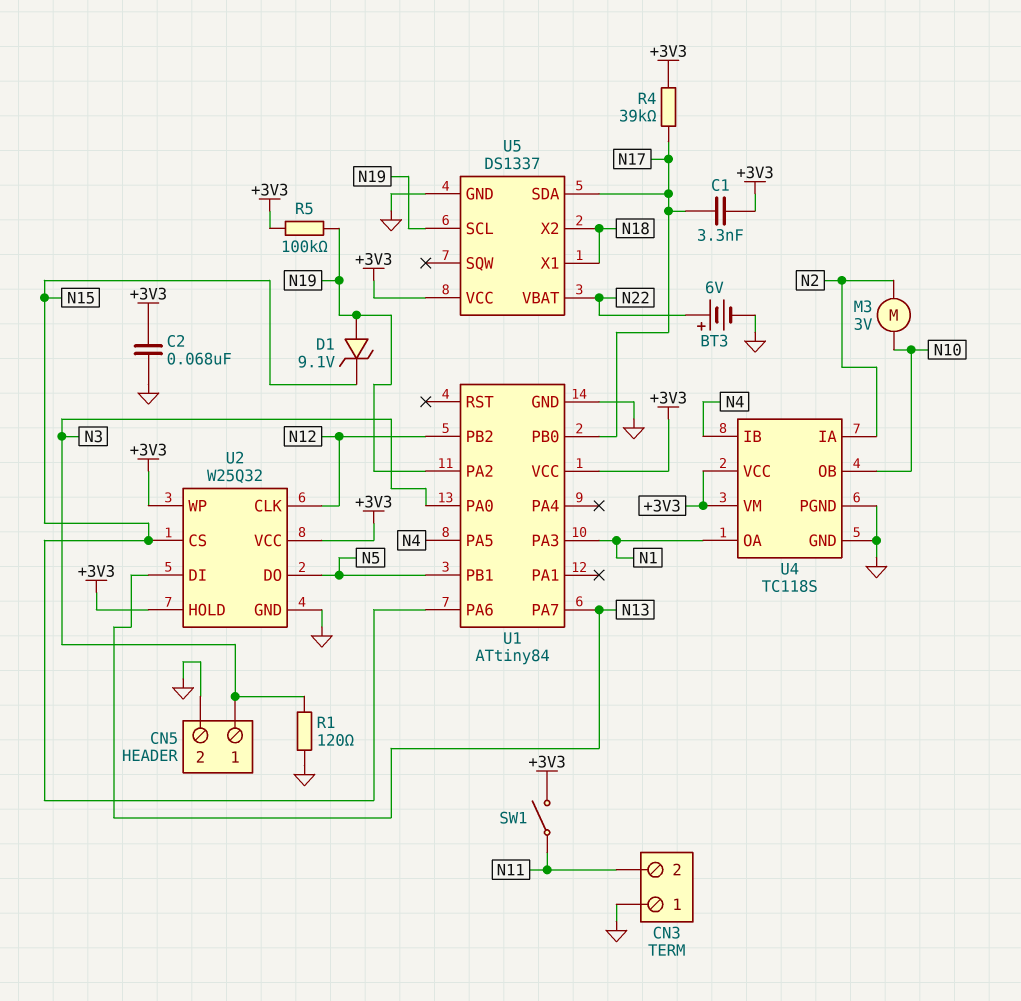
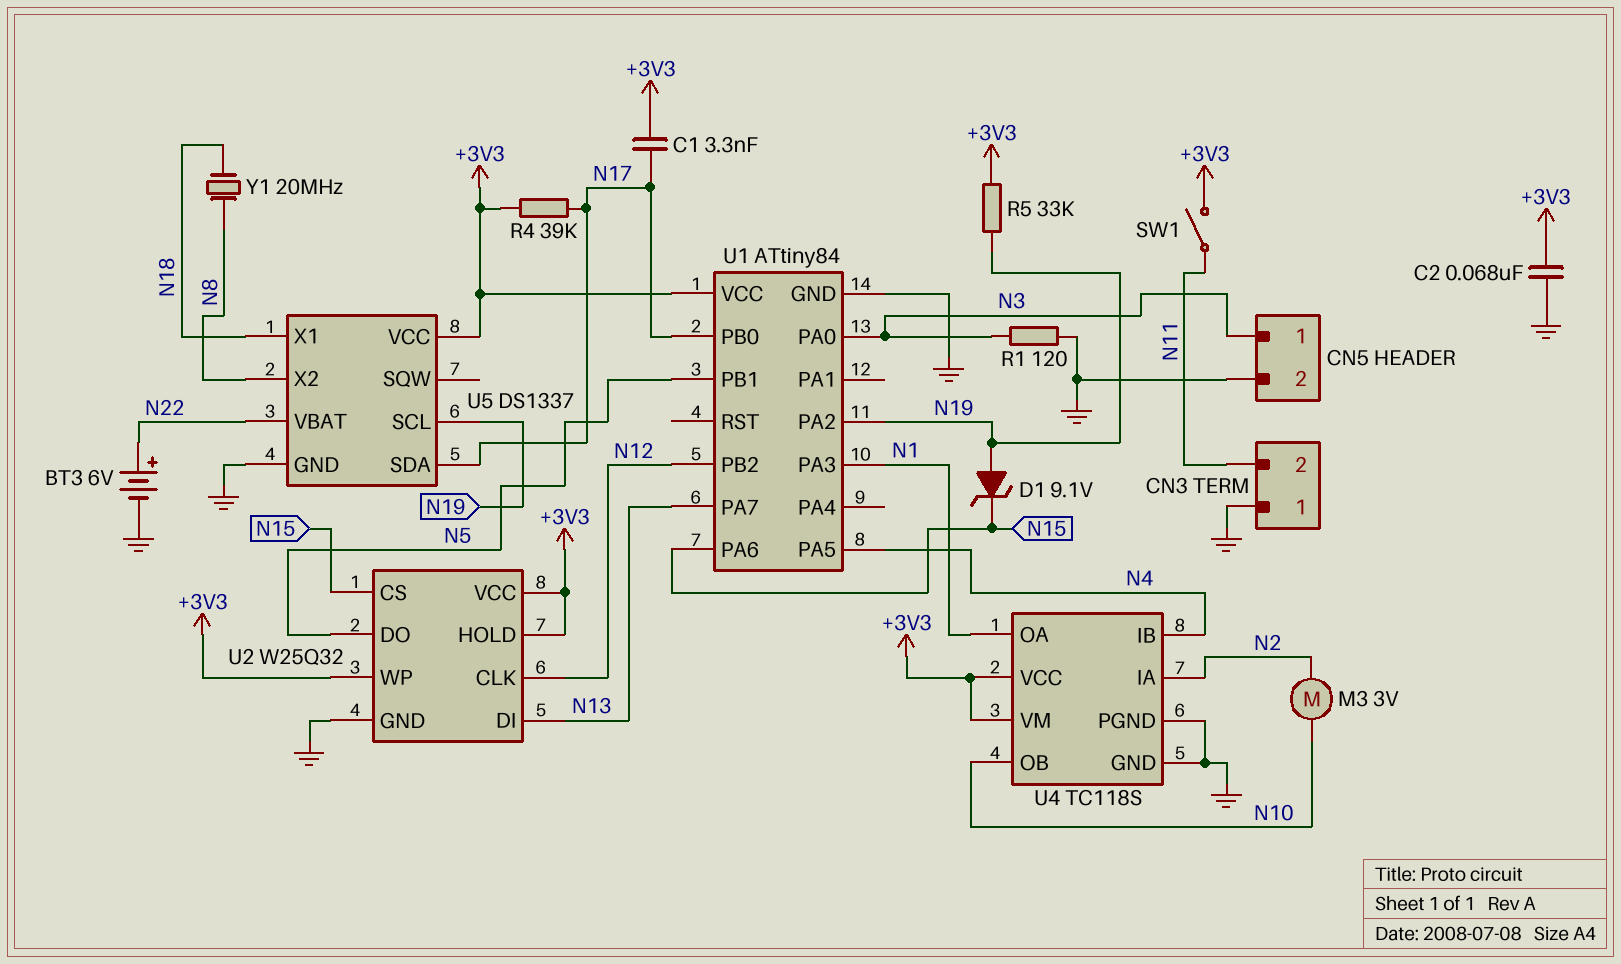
R5: 100k (+3V3, N19) -> 33k (+3V3, N19)
U5 pin X2: N18 -> N8
Y1: none -> 20MHz (N8, N18)

